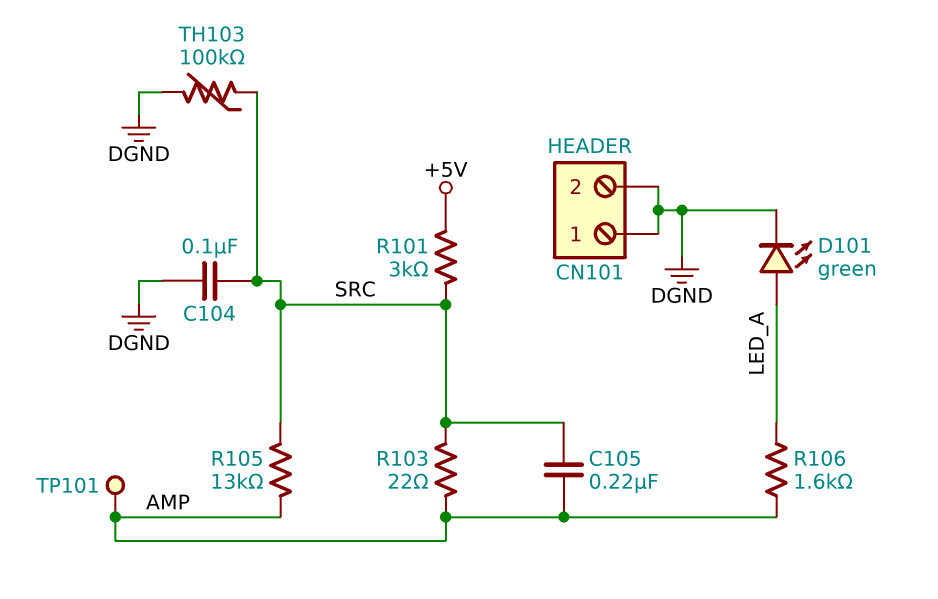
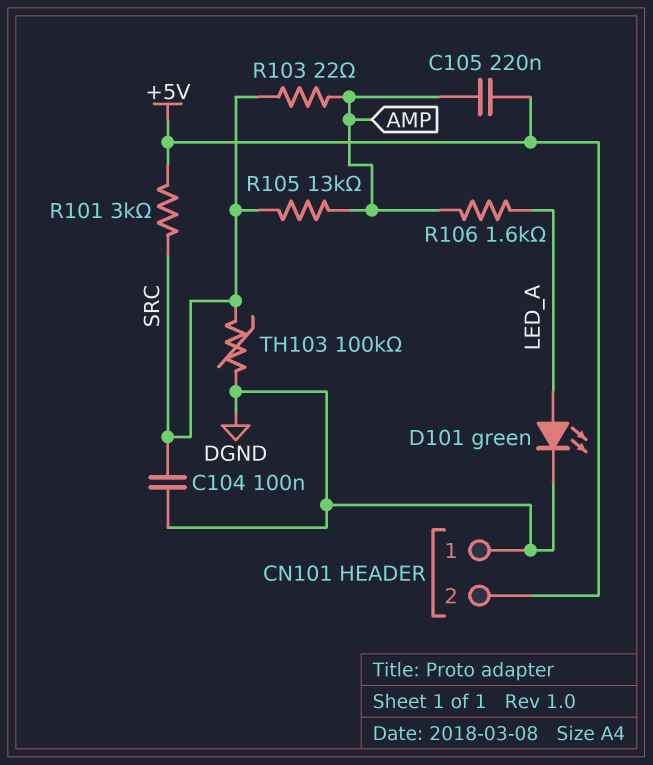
C105: 220nF (AMP, SRC) -> 220nF (+5V, AMP)
CN101 pin 2: DGND -> +5V
TP101: test point (AMP) -> none

